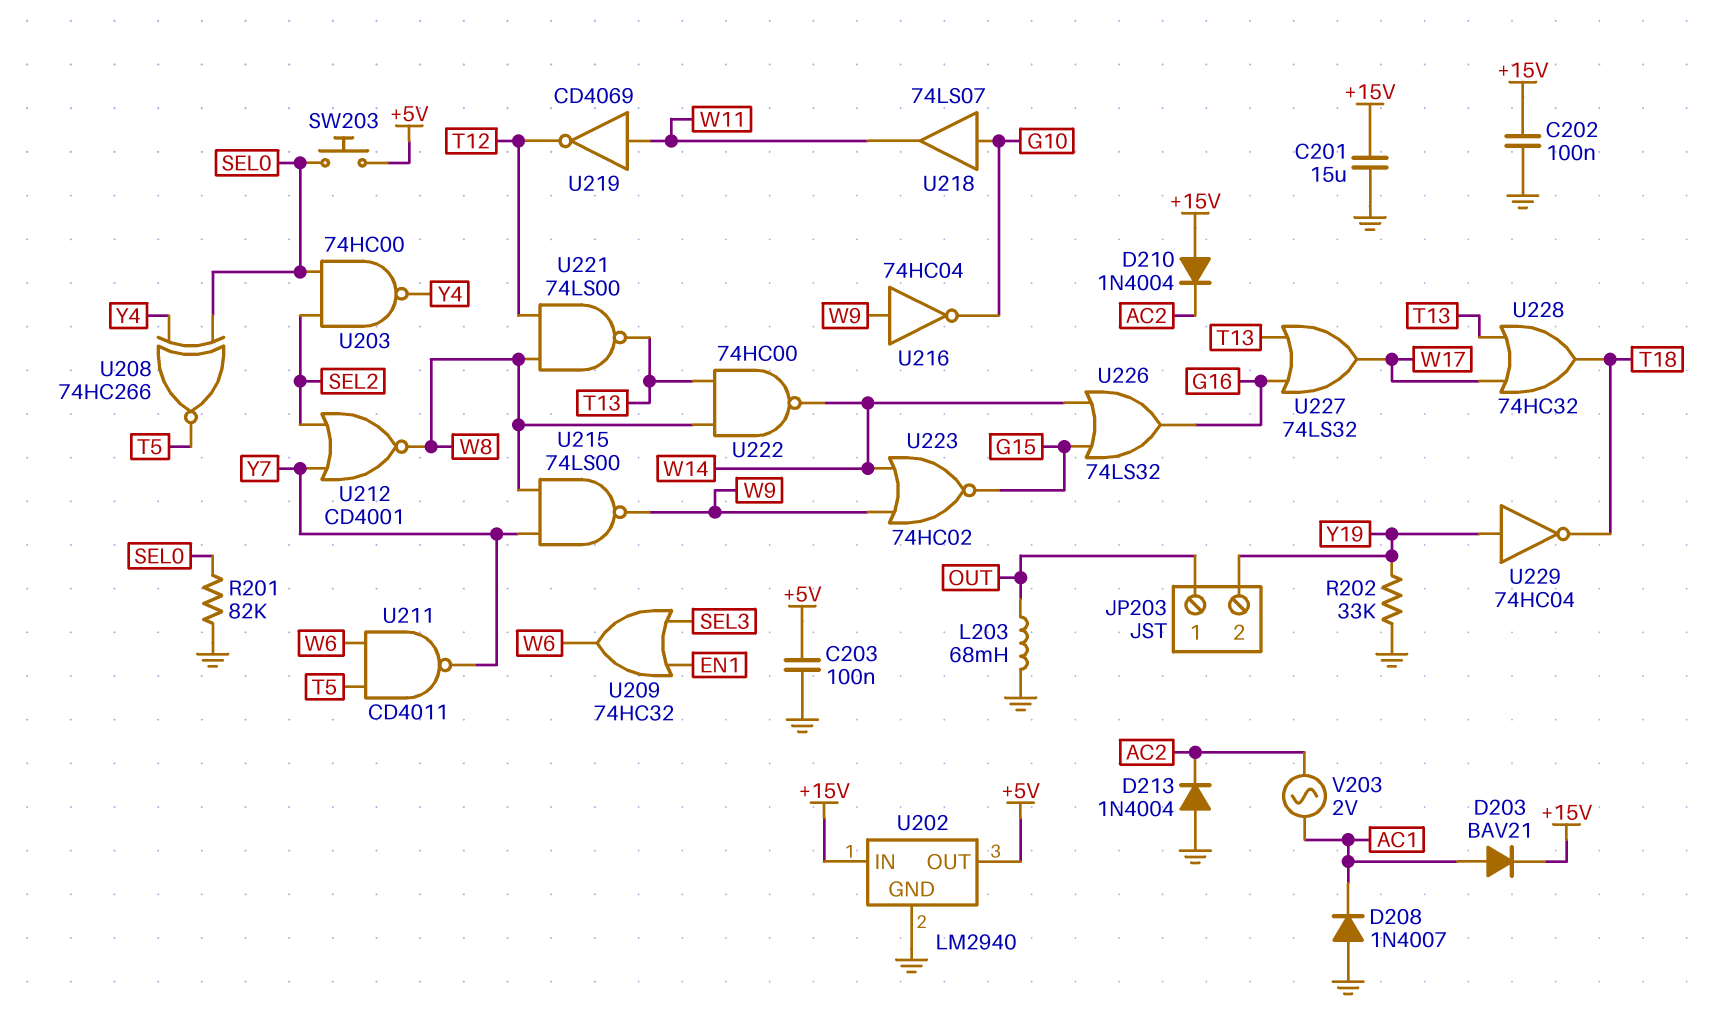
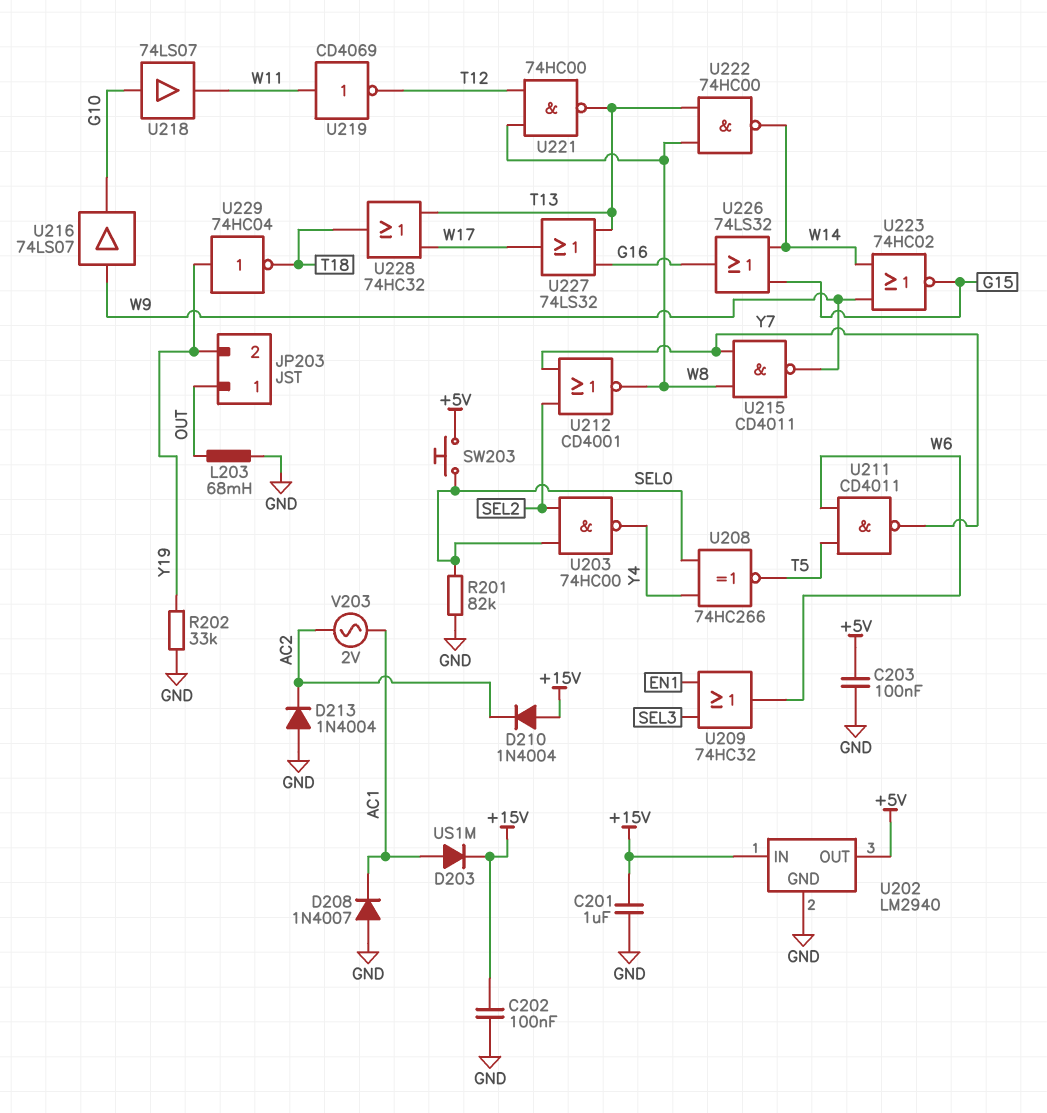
C201: 15uF (+15V, GND) -> 1uF (+15V, GND)
D203: diode BAV21 (A AC1, K +15V) -> diode US1M (A AC1, K +15V)
U215: NAND 74LS00 (in W8, in Y7, out W9) -> NAND CD4011 (in W8, in Y7, out W9)
U216: NOT 74HC04 (in W9, out G10) -> buffer 74LS07 (in W9, out G10)
U221: NAND 74LS00 (in T12, in W8, out T13) -> NAND 74HC00 (in T12, in W8, out T13)

